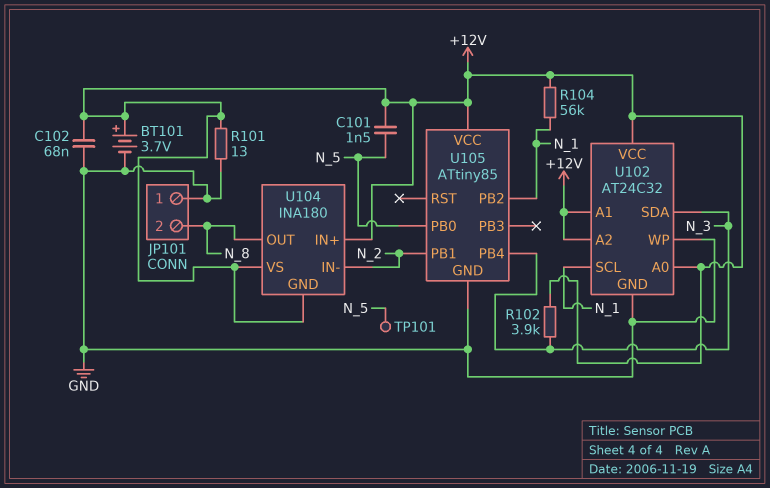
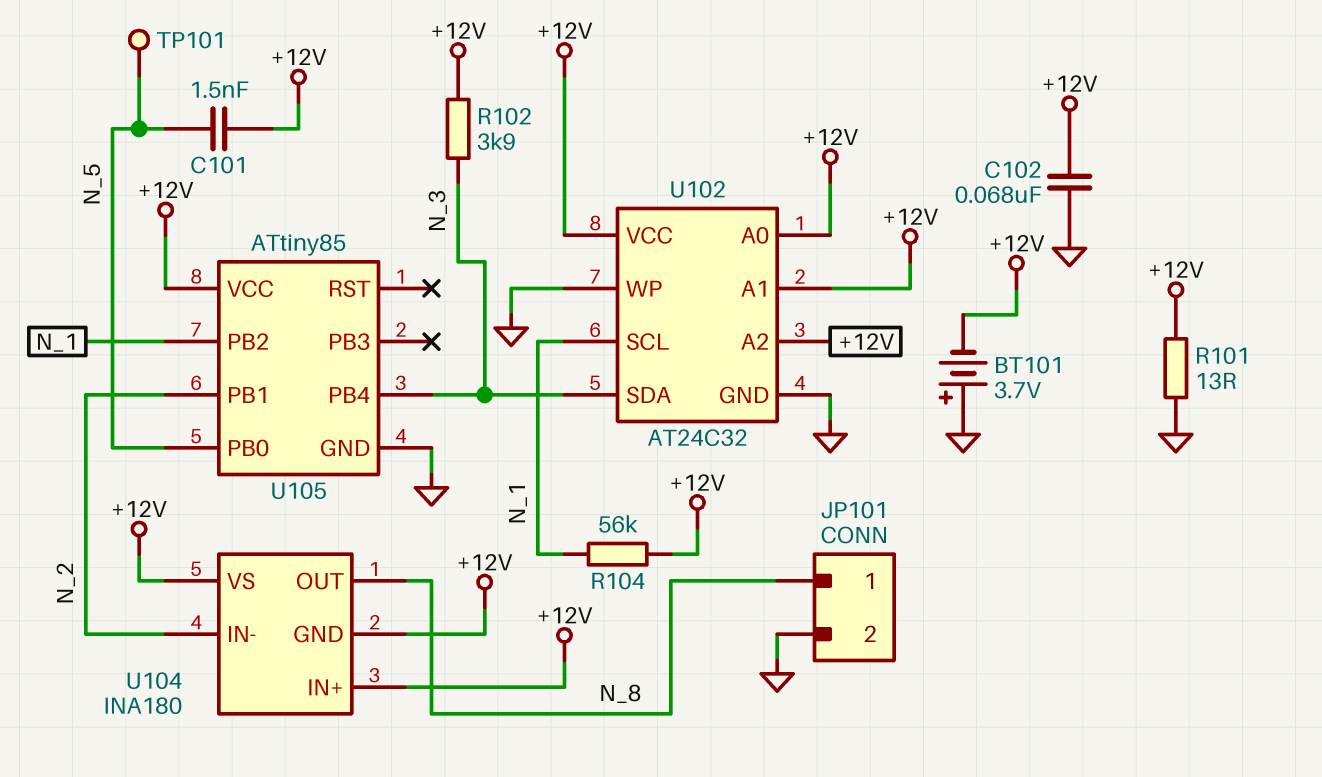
BT101: 3.7V (plus +12V, minus GND) -> 3.7V (plus GND, minus +12V)
JP101 pin 1: GND -> N_8
JP101 pin 2: N_8 -> GND

